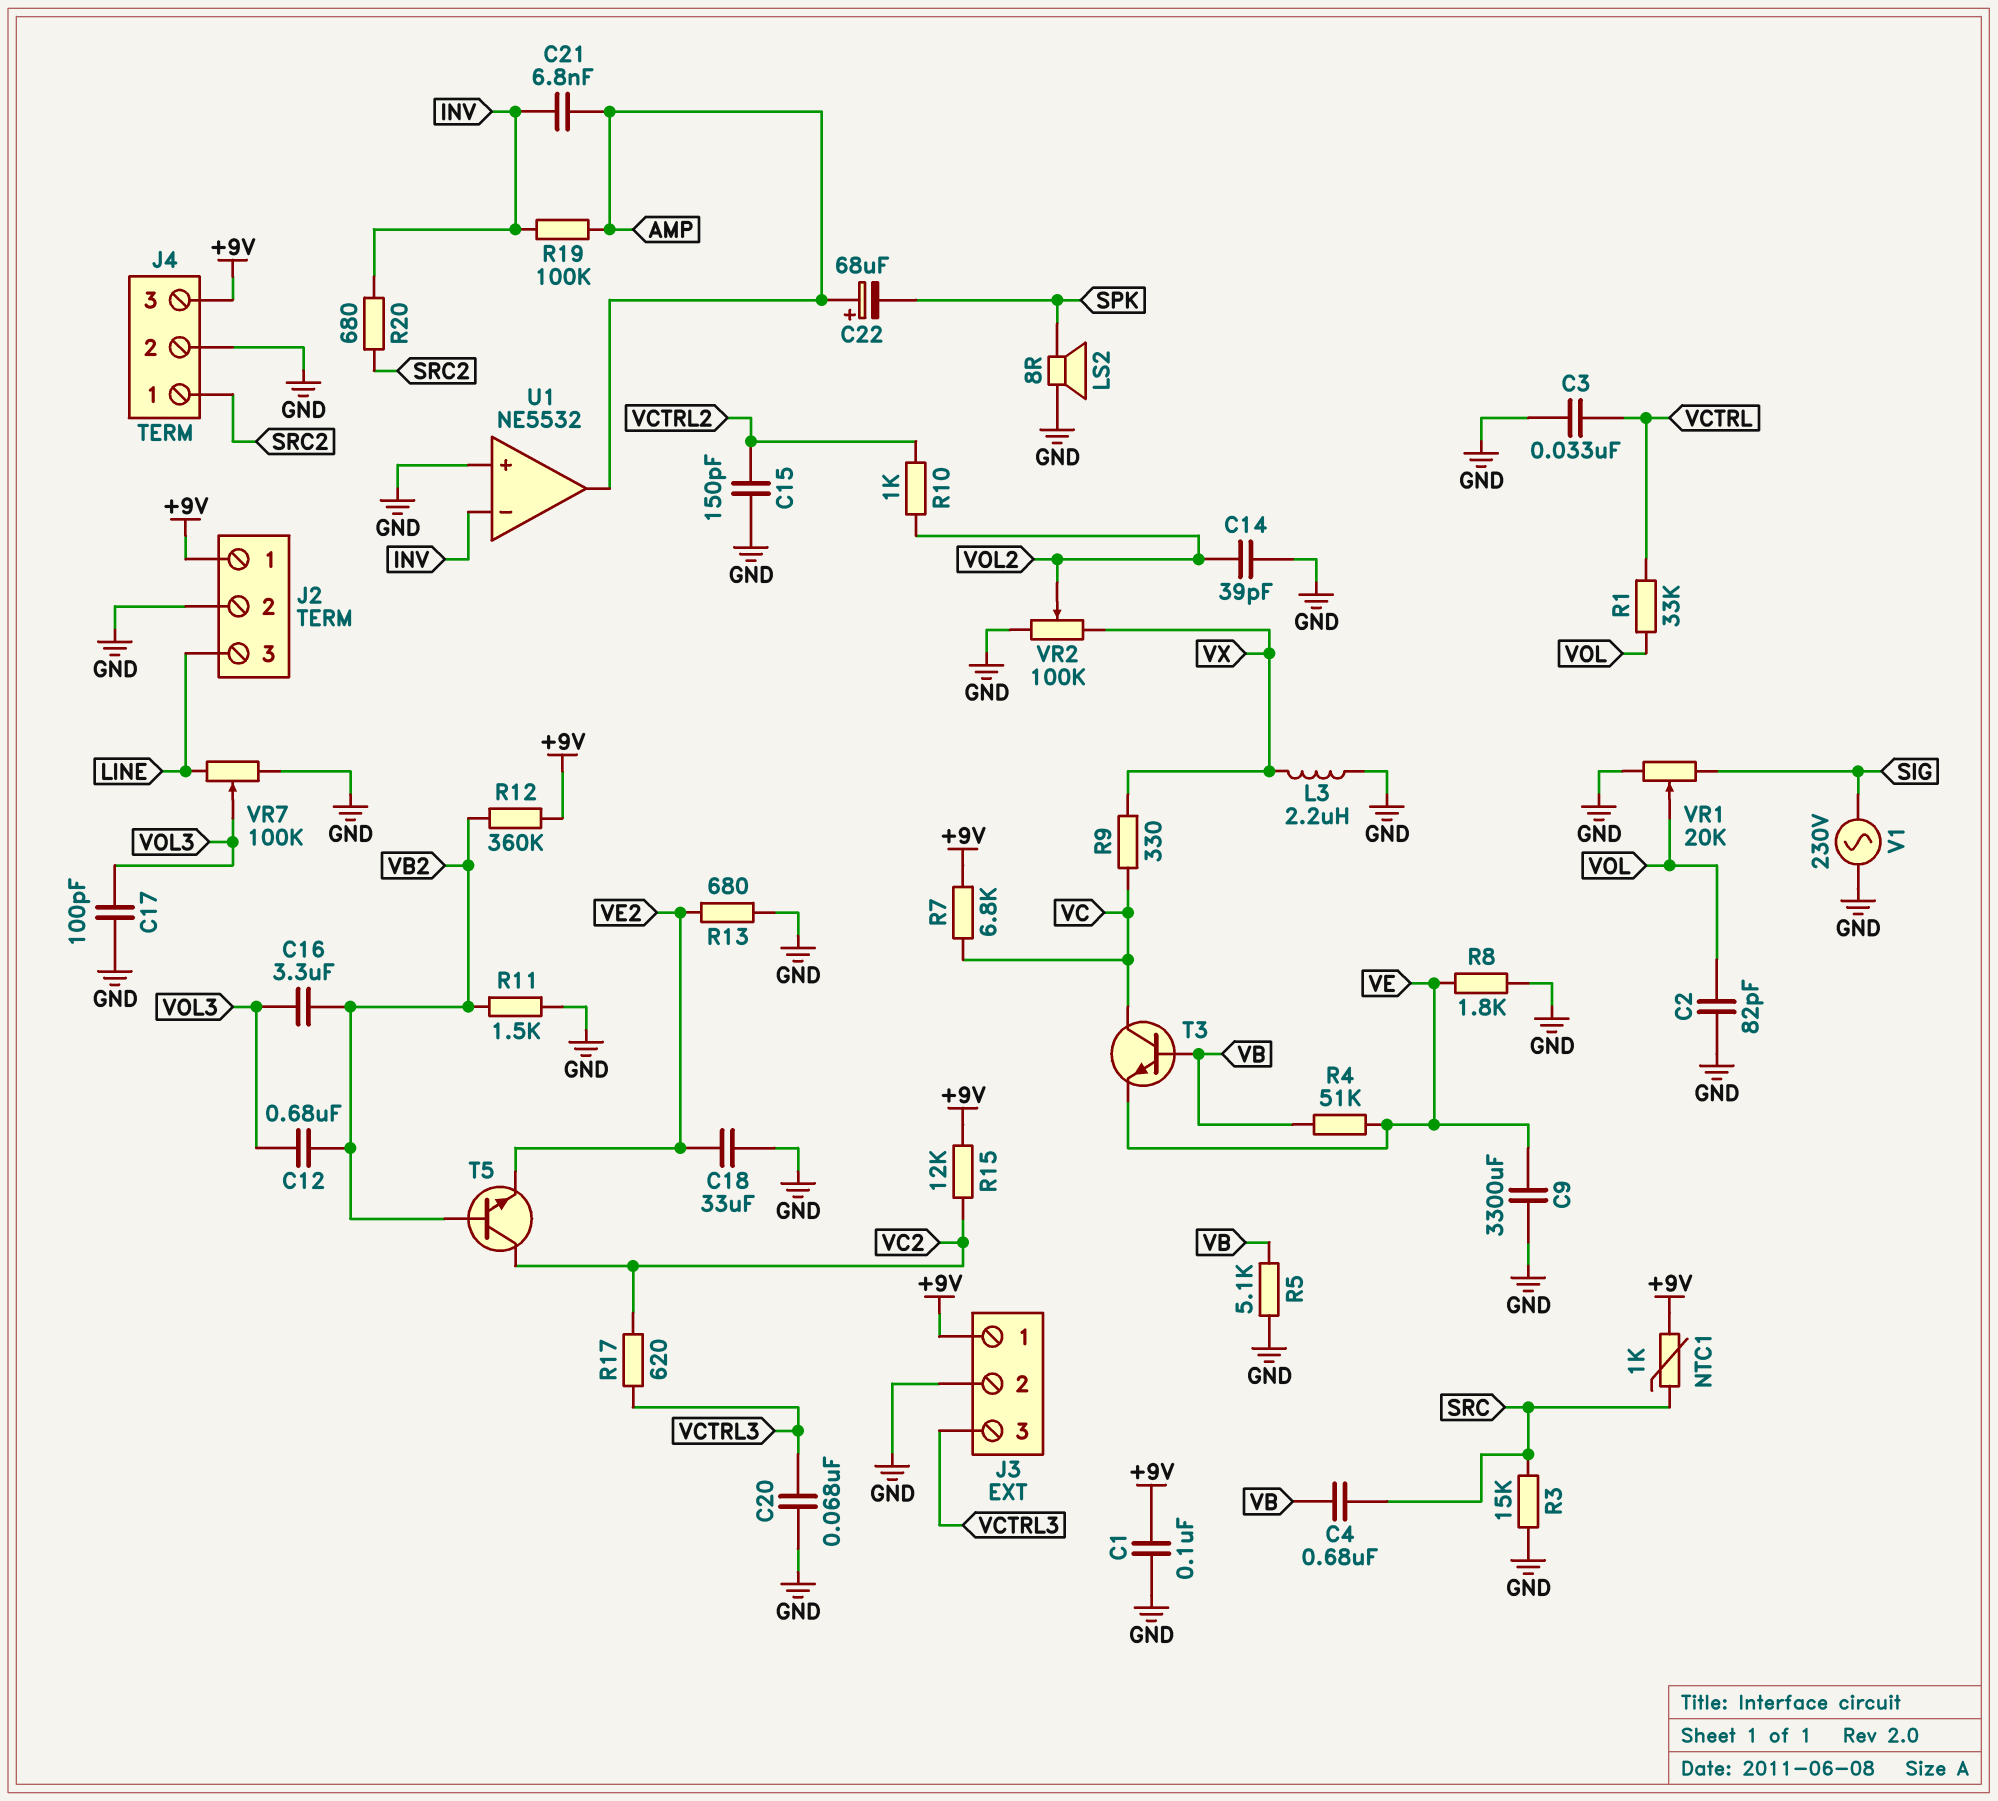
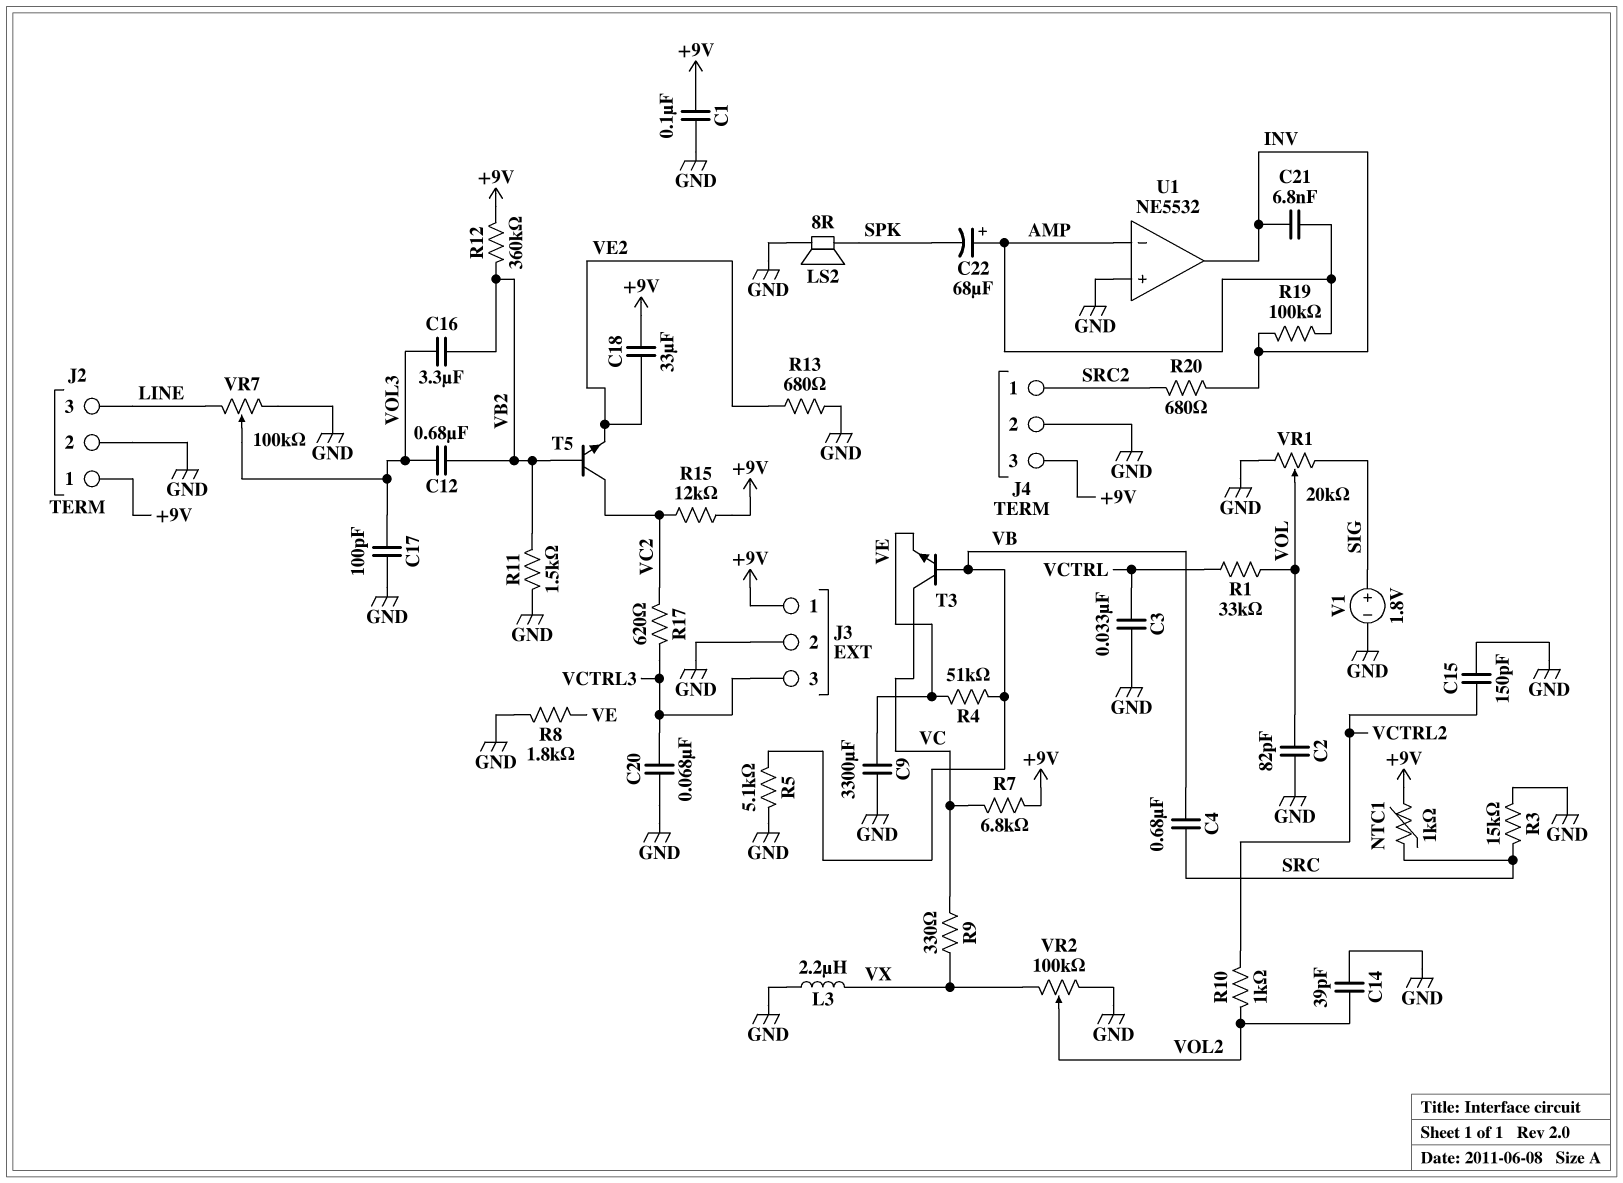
C18: 33uF (GND, VE2) -> 33uF (+9V, VE2)
U1 pin in-: INV -> AMP
U1 pin out: AMP -> INV
V1: AC 230V (GND, SIG) -> 1.8V (plus SIG, minus GND)

